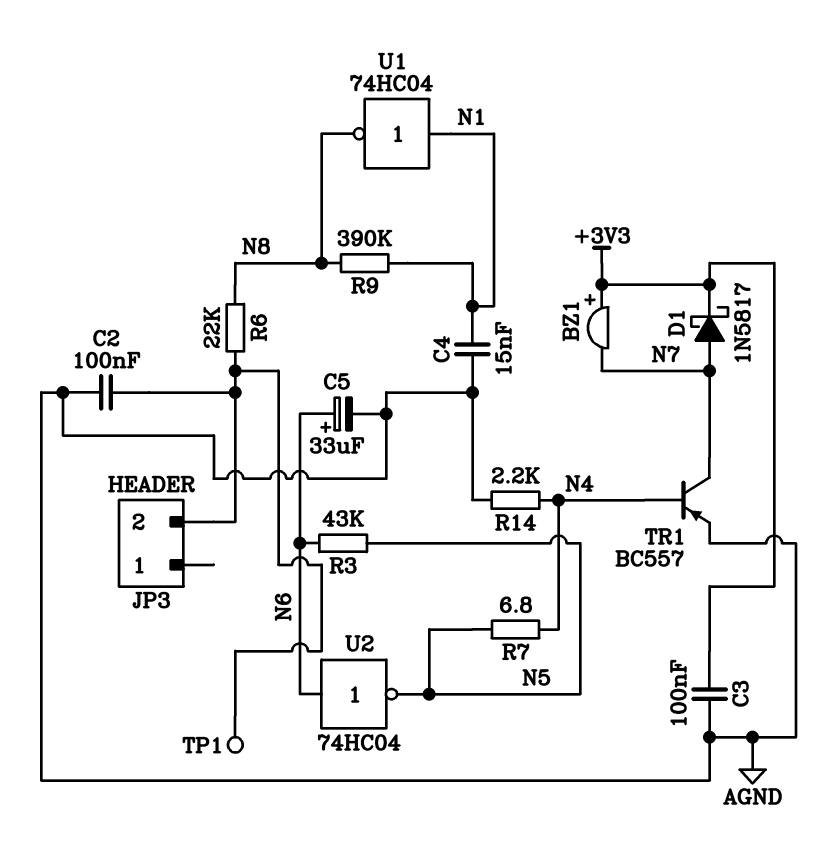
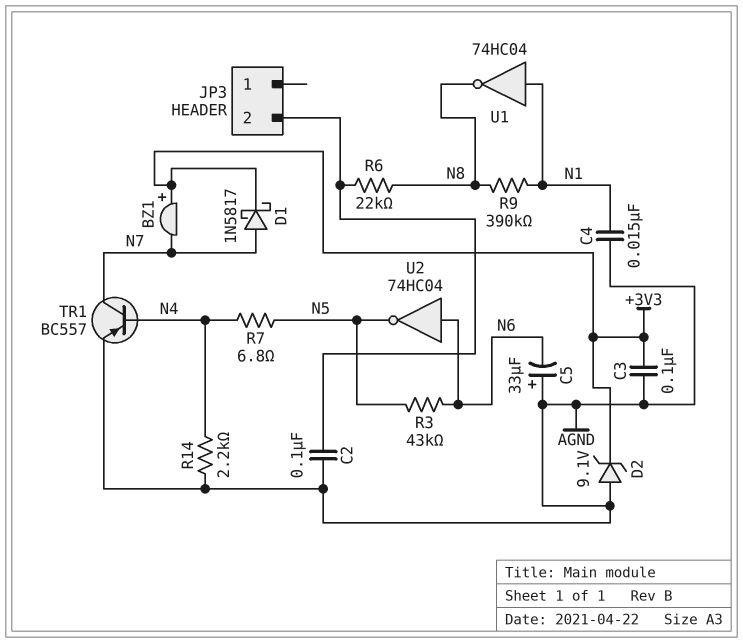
C5: 33uF (plus N6, minus AGND) -> 33uF (plus AGND, minus N6)
D2: none -> zener 9.1V (A AGND, K +3V3)
TP1: test point (JP3/2) -> none

